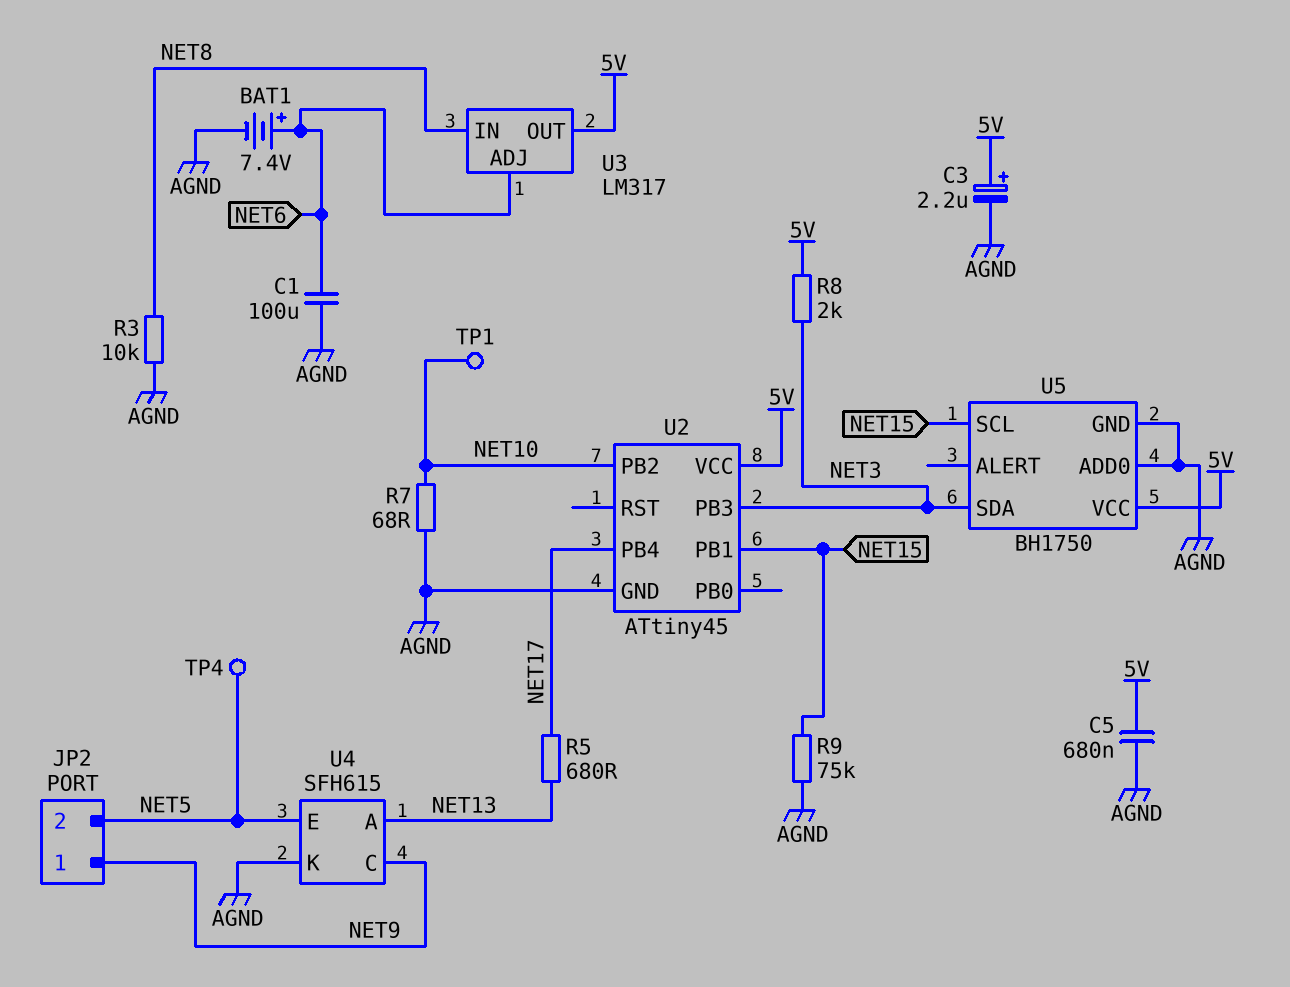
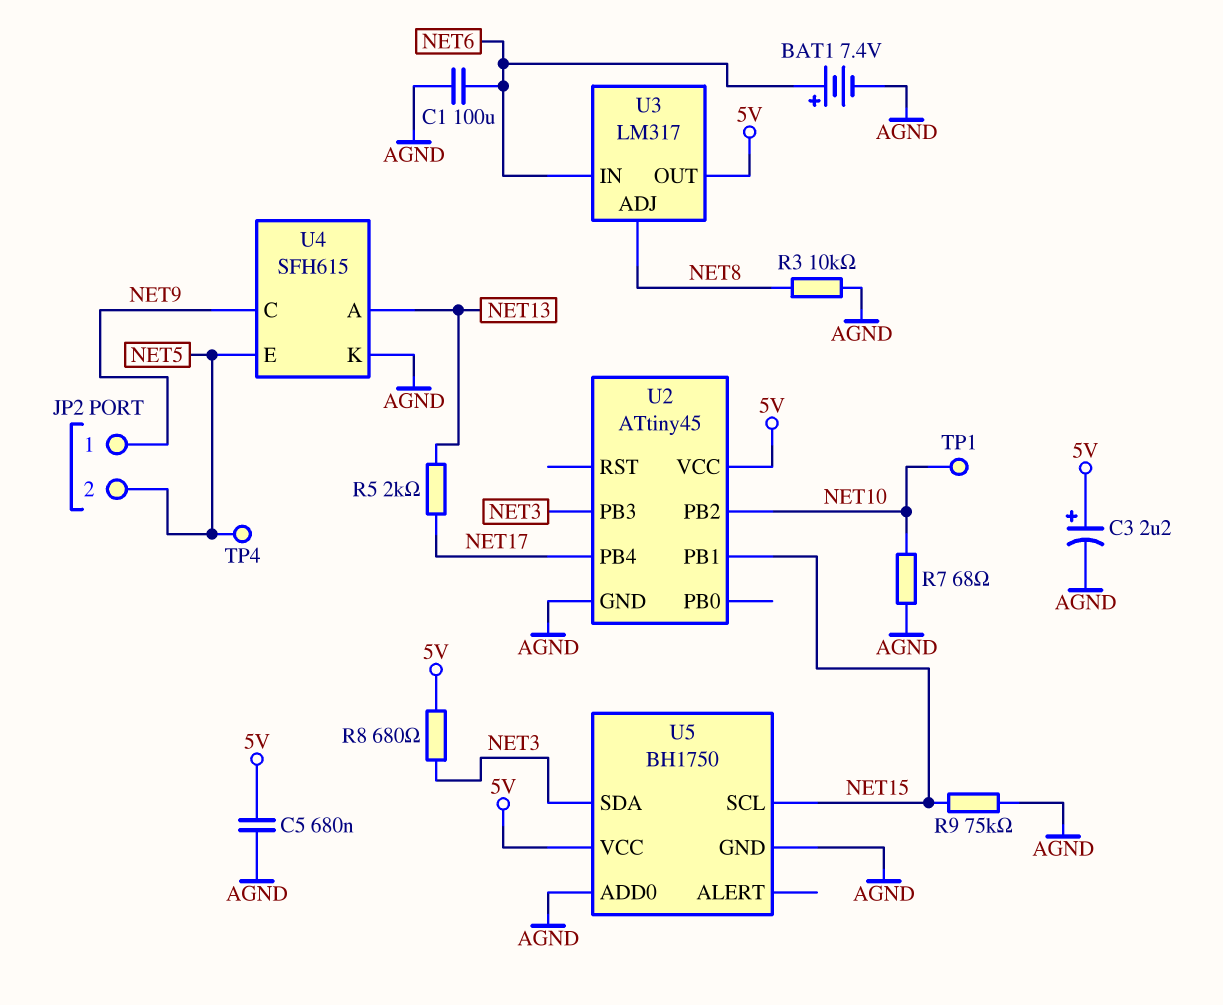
R5: 680 (NET13, NET17) -> 2k (NET13, NET17)
R8: 2k (5V, NET3) -> 680 (5V, NET3)
U3 pin ADJ: NET6 -> NET8
U3 pin IN: NET8 -> NET6

